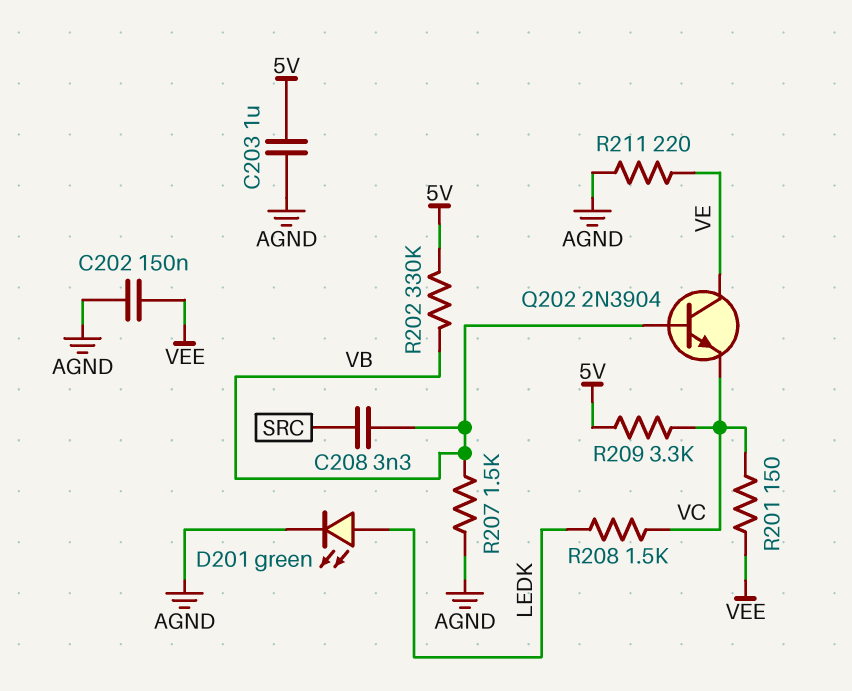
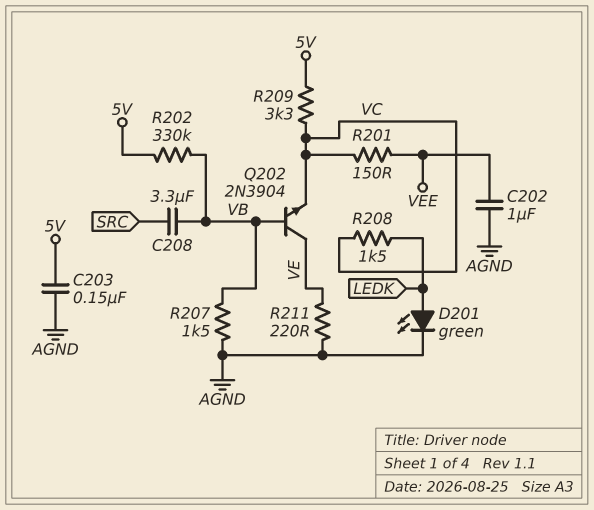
C202: 150nF (AGND, VEE) -> 1uF (AGND, VEE)
C203: 1uF (5V, AGND) -> 150nF (5V, AGND)
C208: 3.3nF (SRC, VB) -> 3.3uF (SRC, VB)

